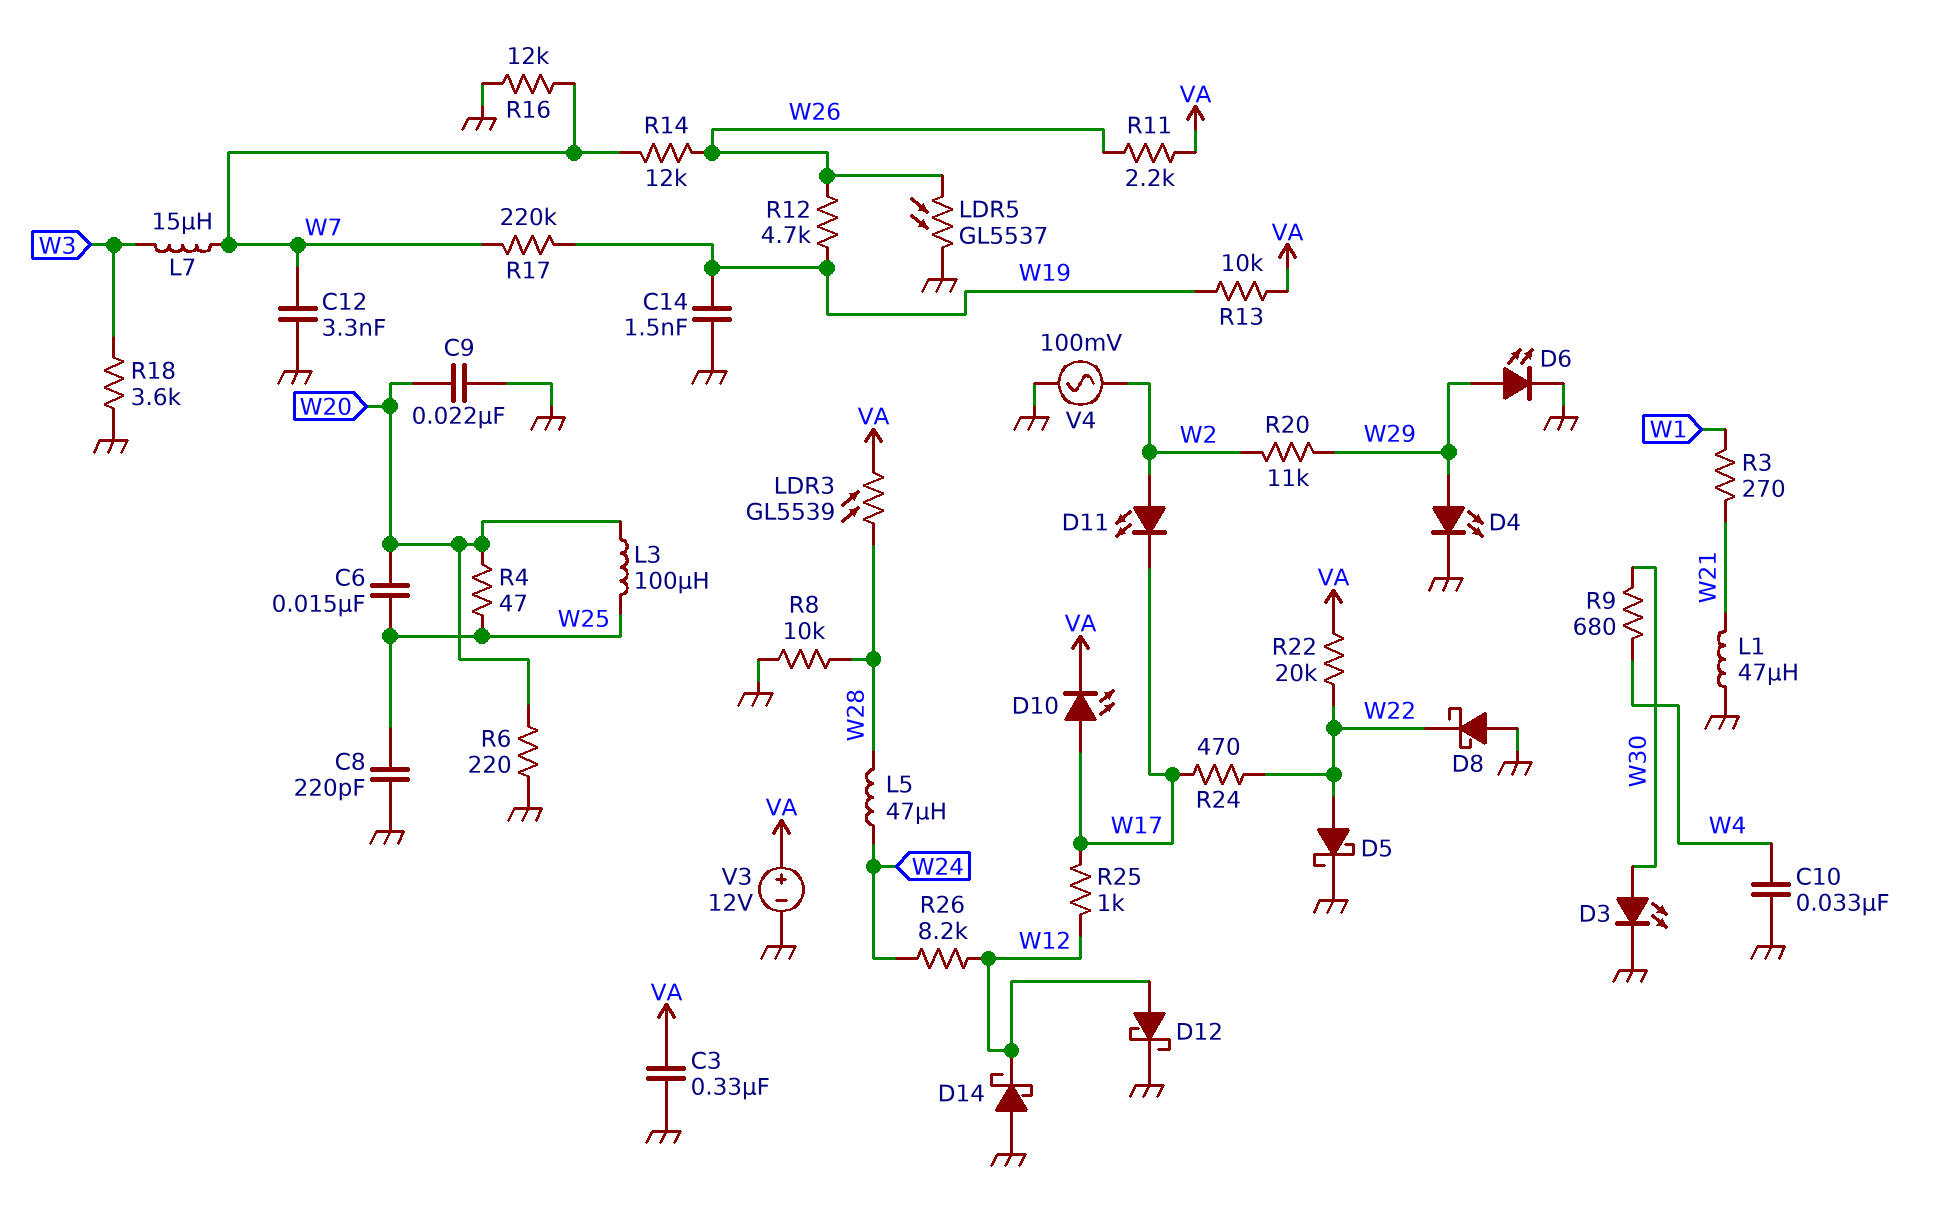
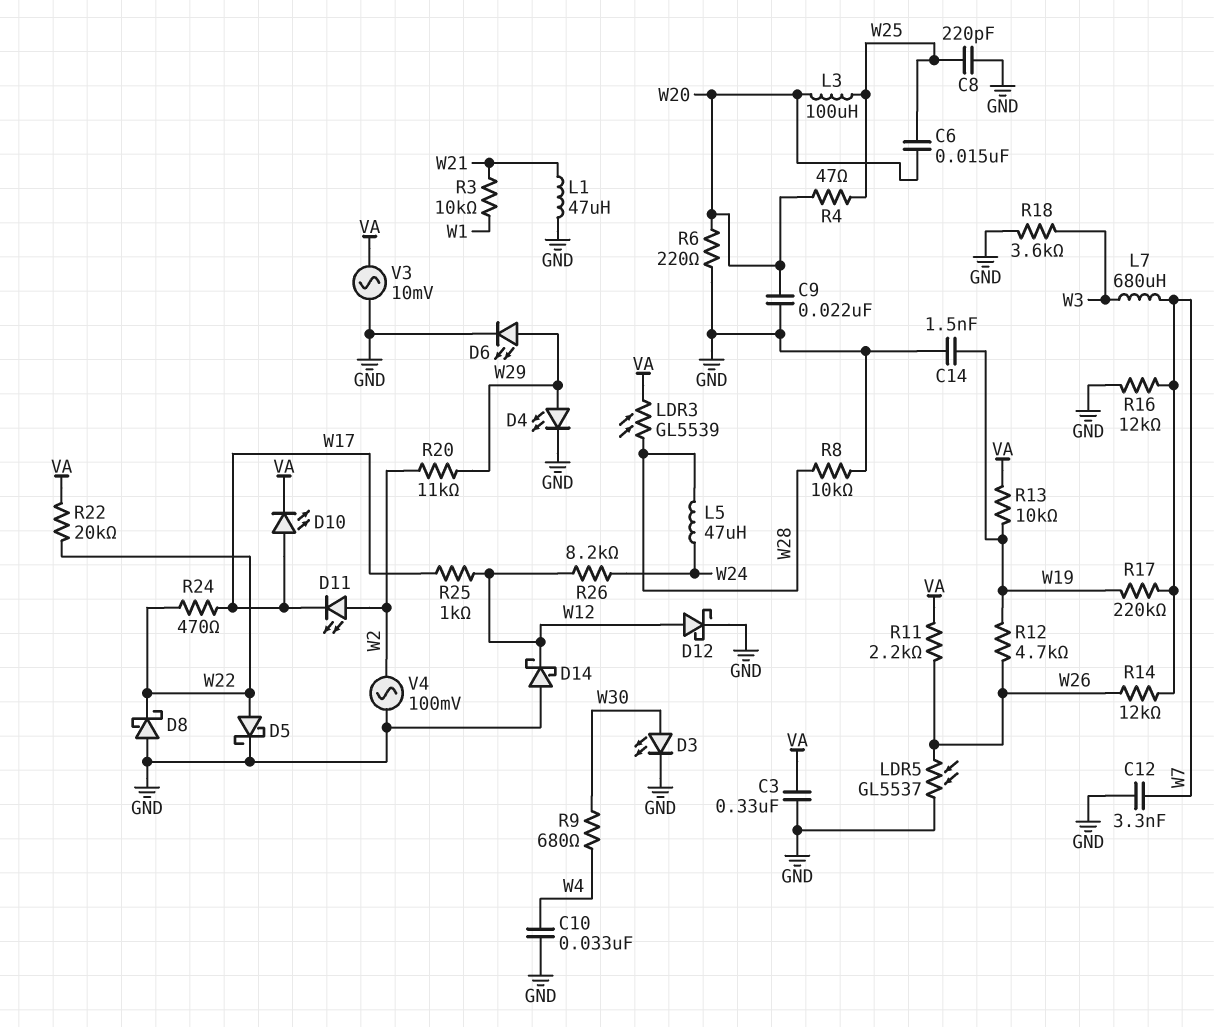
L7: 15uH (W3, W7) -> 680uH (W3, W7)
R3: 270 (W1, W21) -> 10k (W1, W21)
V3: 12V (plus VA, minus GND) -> AC 10mV (GND, VA)

